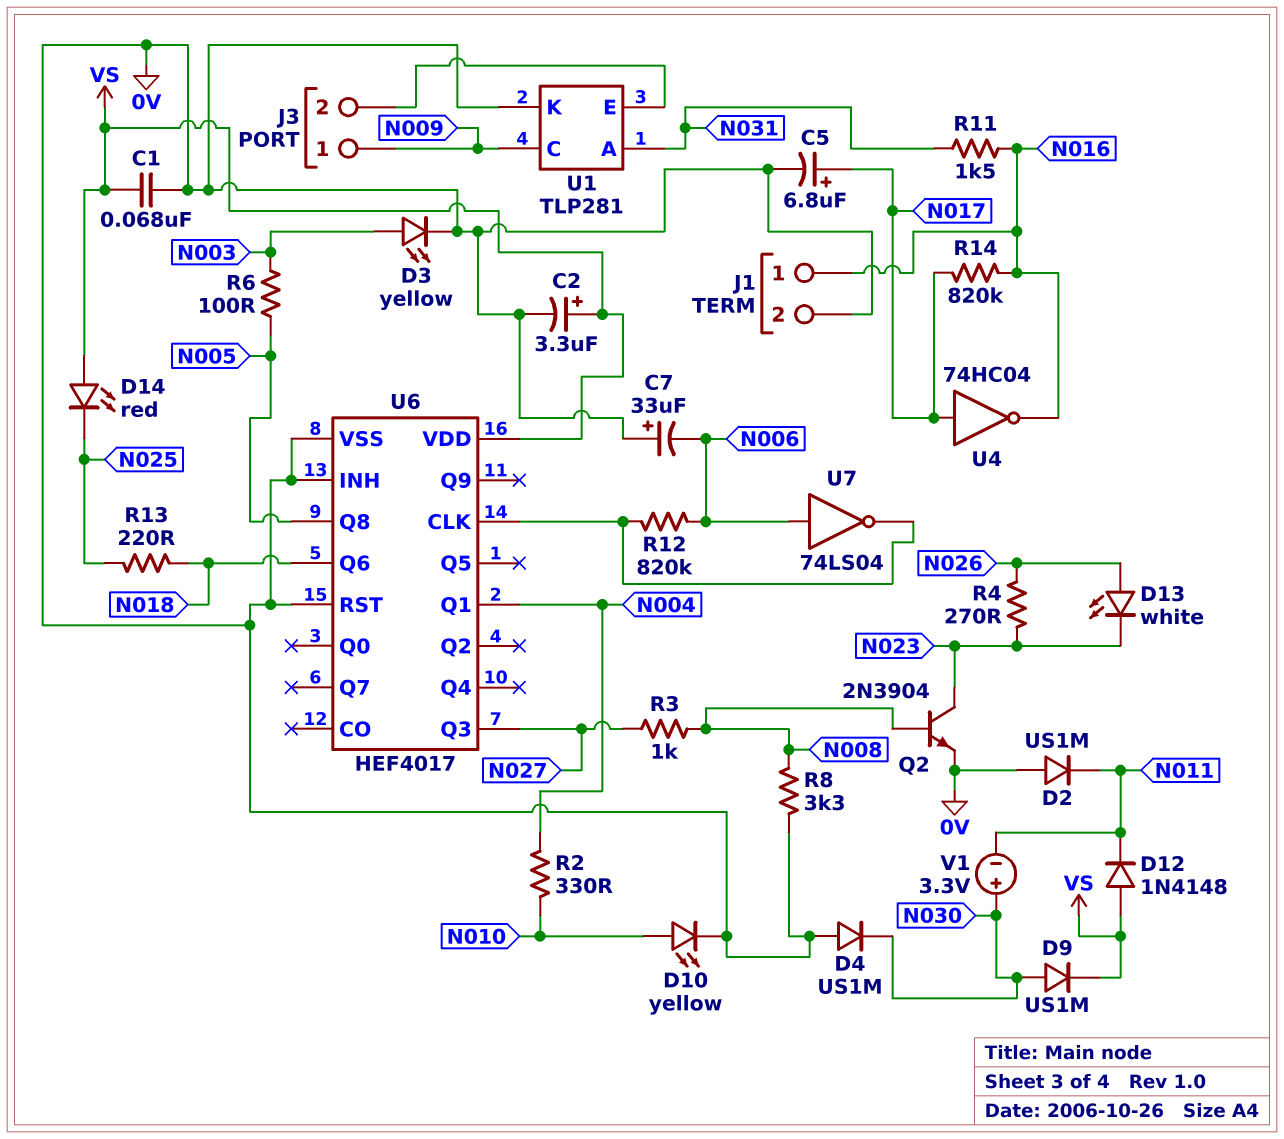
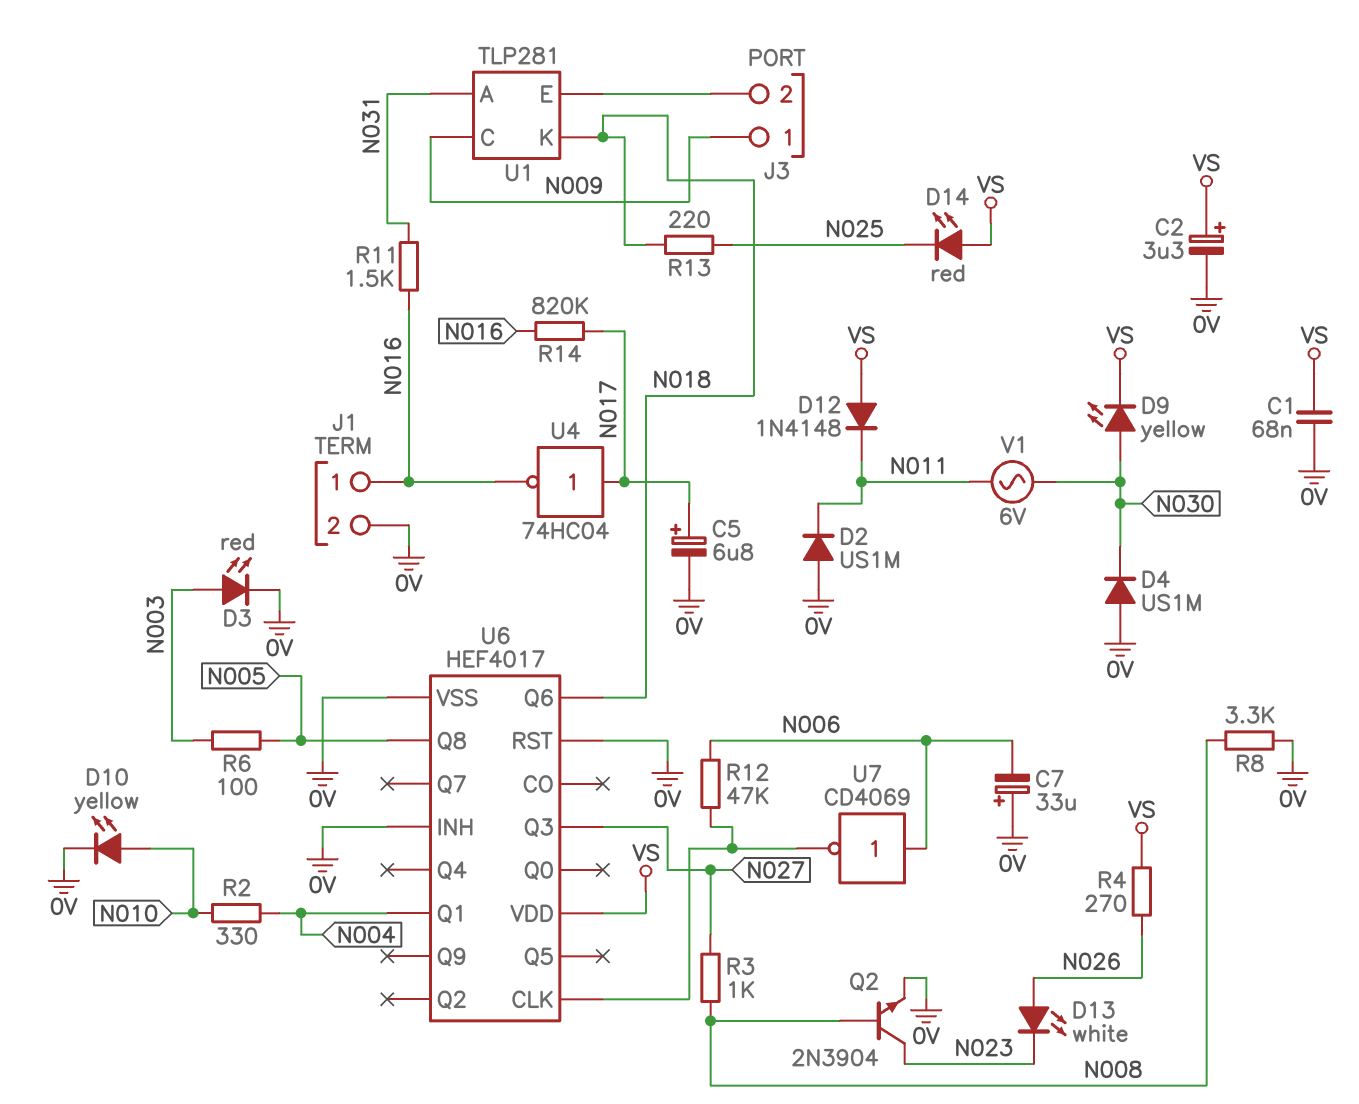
D3: LED yellow (A N003, K 0V) -> LED red (A N003, K 0V)
D9: diode US1M (A N030, K VS) -> LED yellow (A N030, K VS)
R4: 270 (N023, N026) -> 270 (N026, VS)
R12: 820k (N006, U6/CLK) -> 47k (N006, U6/CLK)
U1 pin K: 0V -> N018
U7: NOT 74LS04 (in N006, out U6/CLK) -> NOT CD4069 (in N006, out U6/CLK)
V1: 3.3V (plus N030, minus N011) -> AC 6V (N011, N030)

